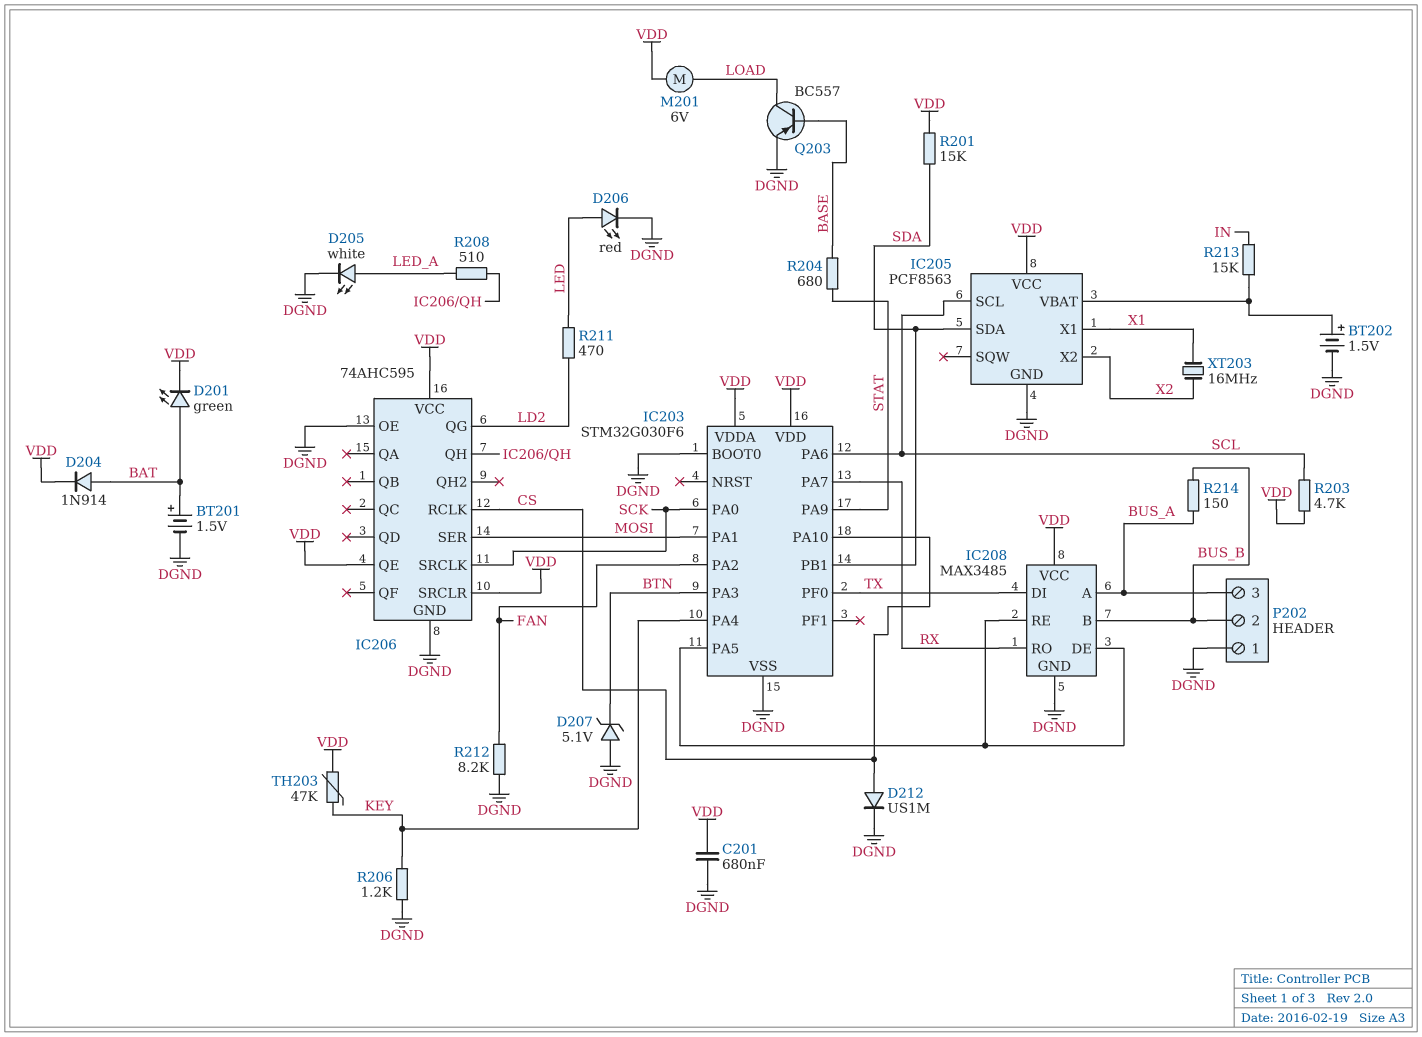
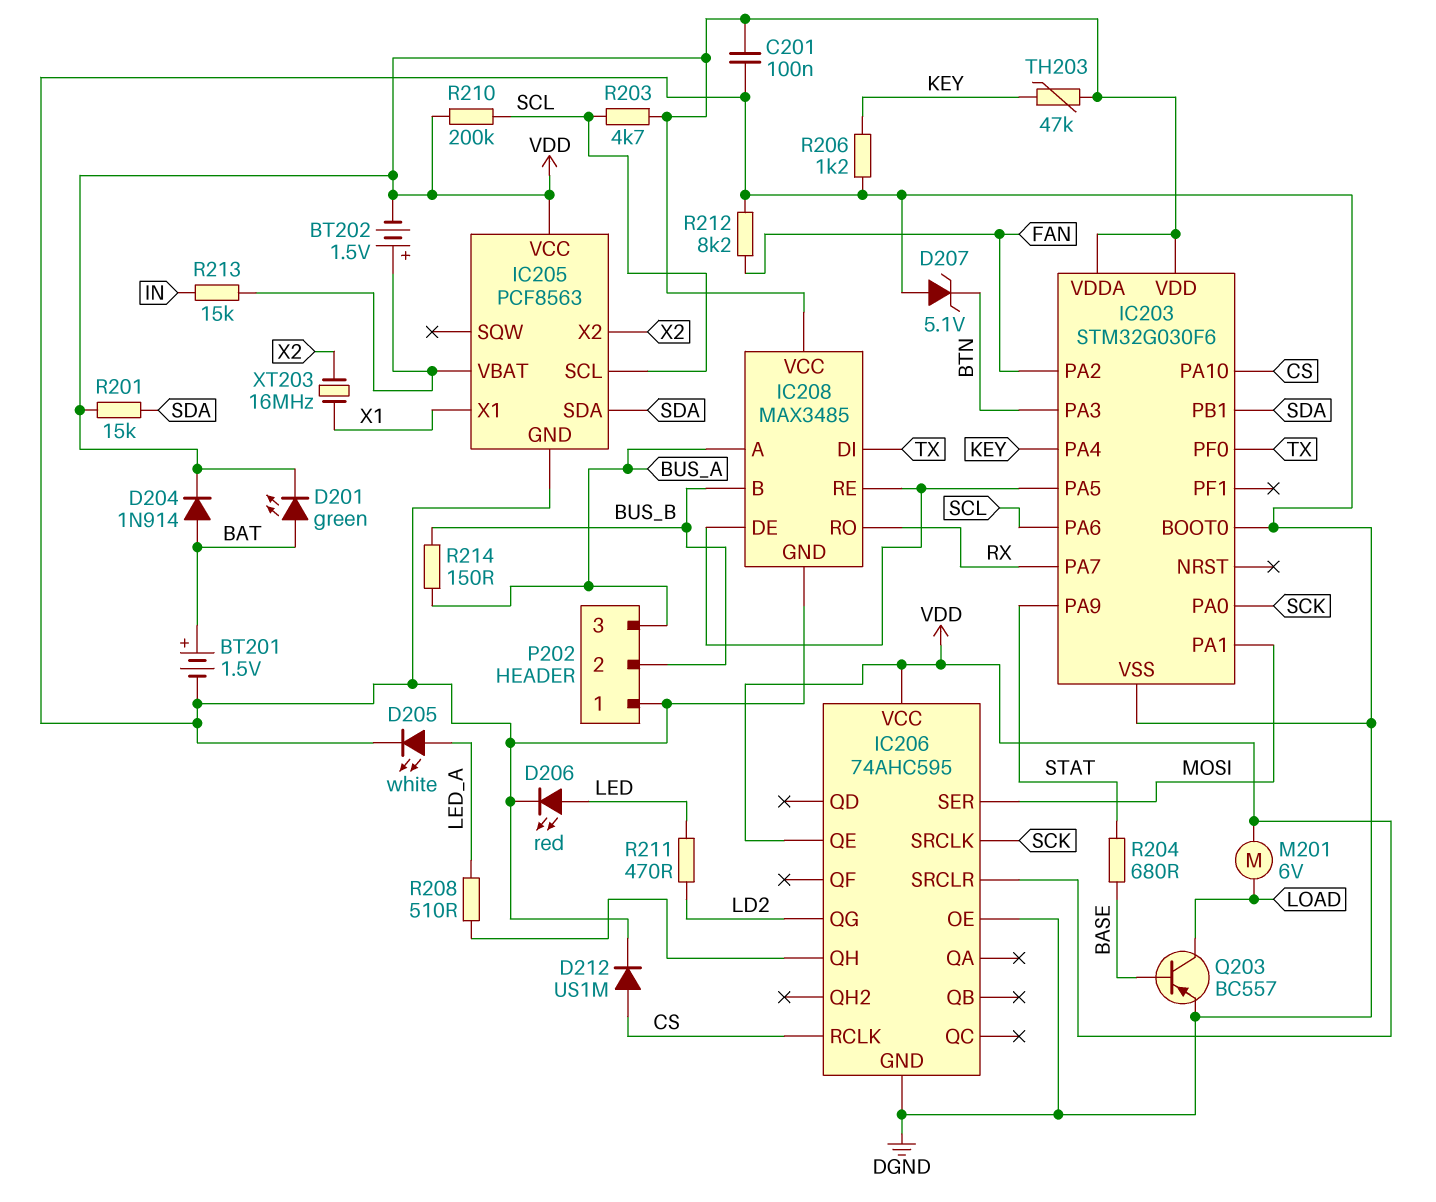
BT202: 1.5V (plus IC205/VBAT, minus DGND) -> 1.5V (plus IC205/VBAT, minus VDD)
C201: 680nF (DGND, VDD) -> 100nF (DGND, VDD)
R210: none -> 200k (SCL, VDD)

